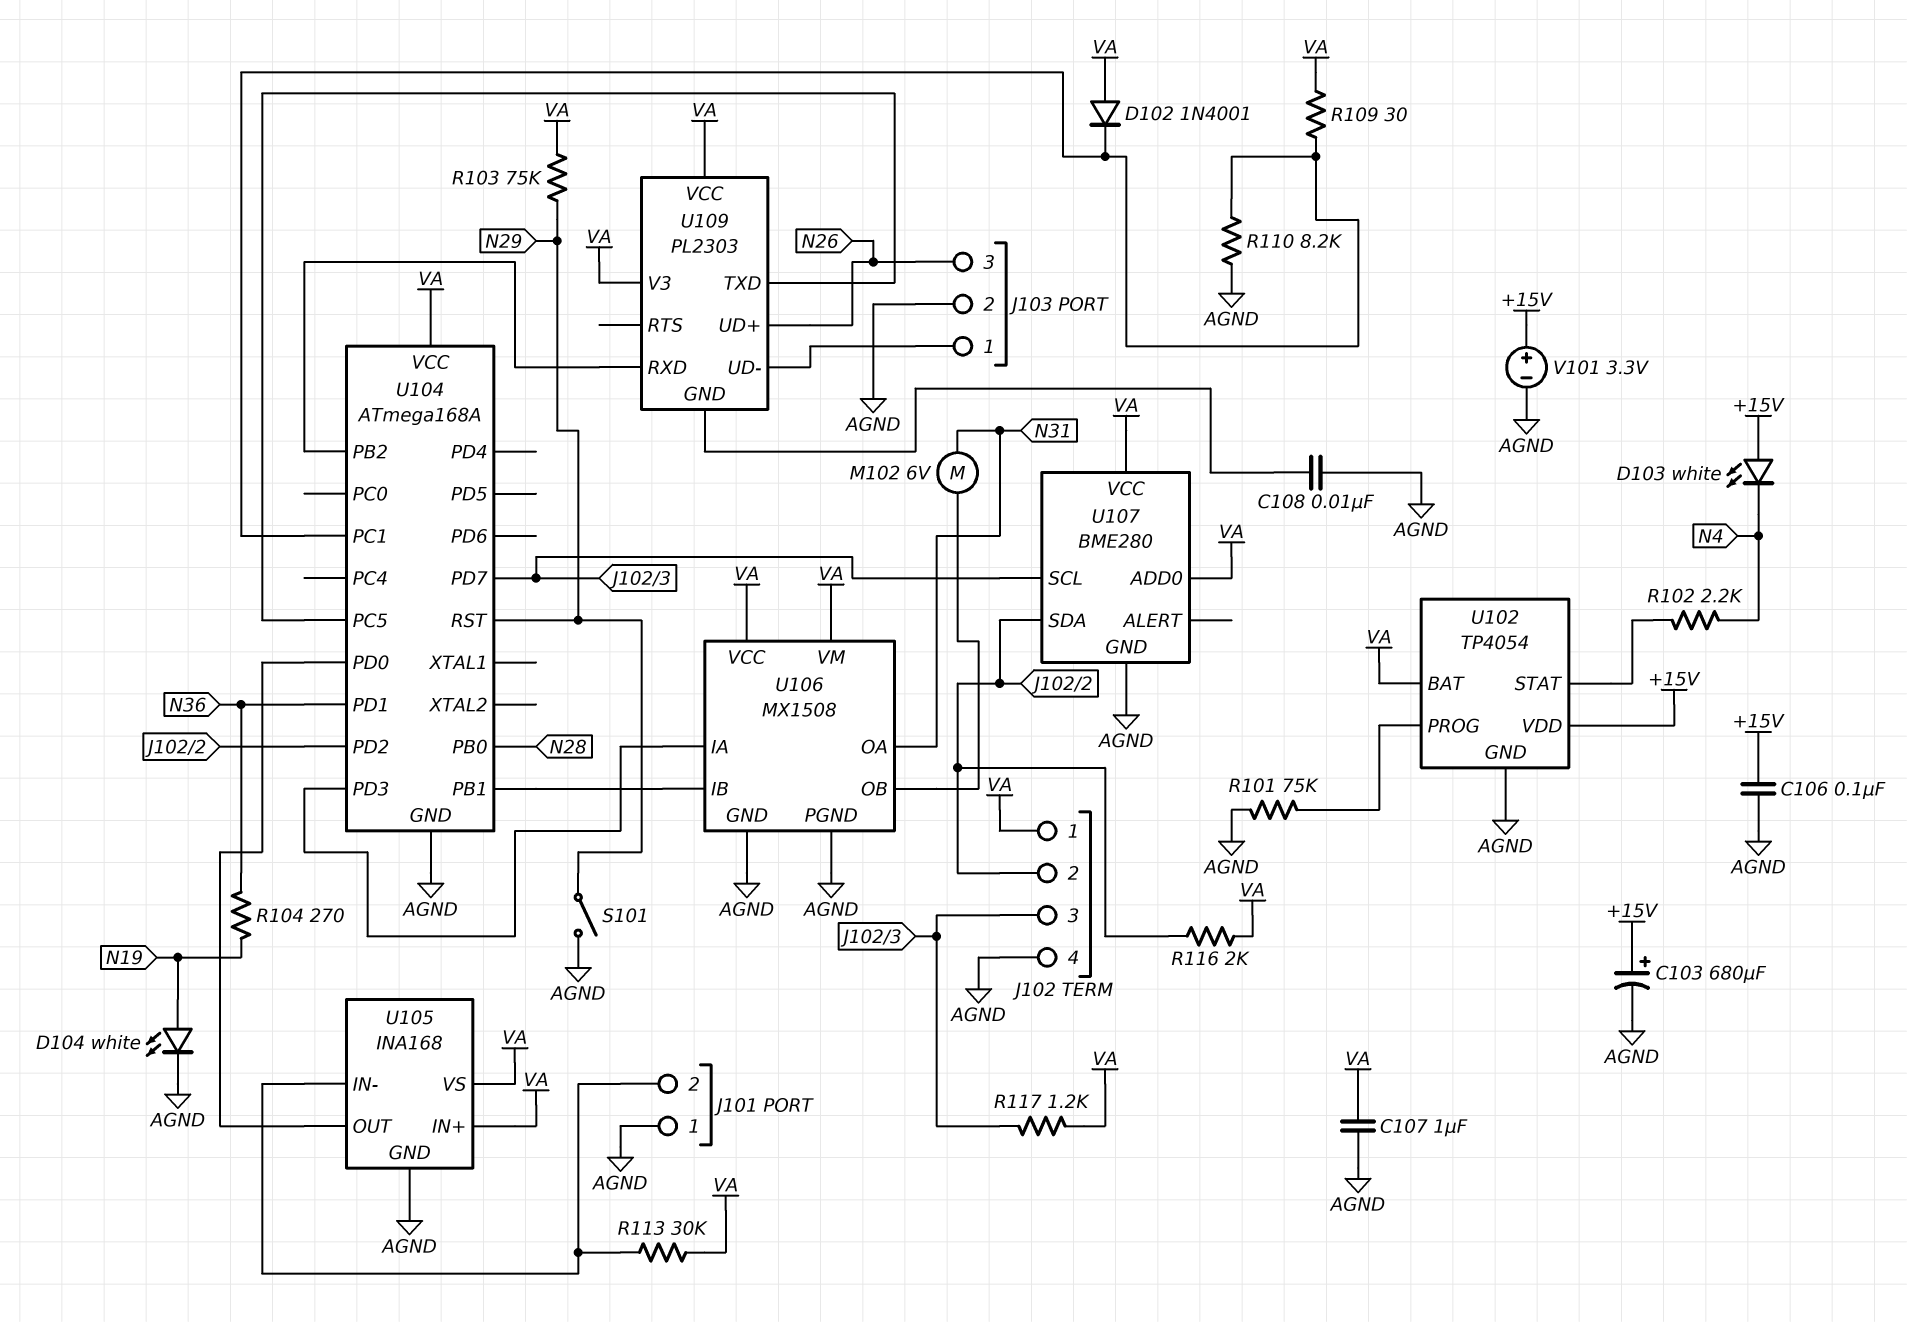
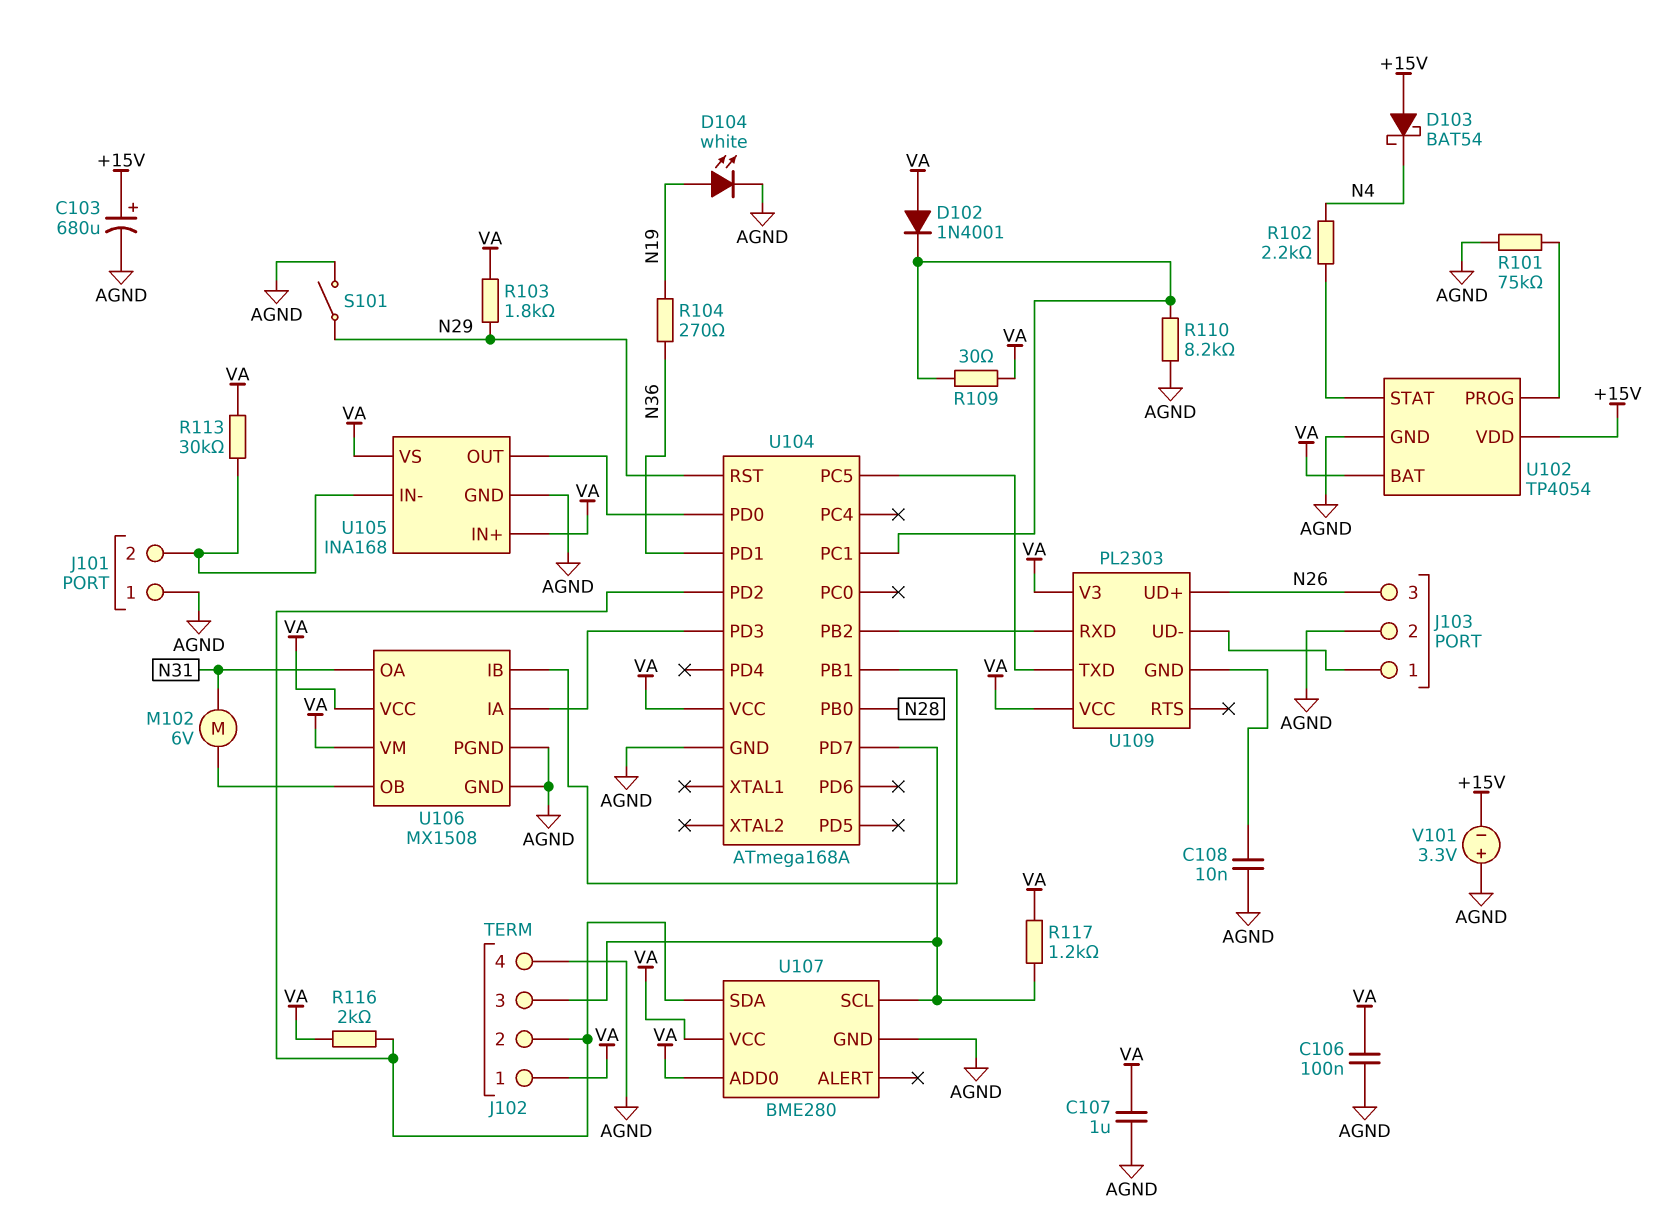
C106: 100nF (+15V, AGND) -> 100nF (AGND, VA)
D103: LED white (A +15V, K N4) -> schottky BAT54 (A +15V, K N4)
R103: 75k (N29, VA) -> 1.8k (N29, VA)
V101: 3.3V (plus +15V, minus AGND) -> 3.3V (plus AGND, minus +15V)

